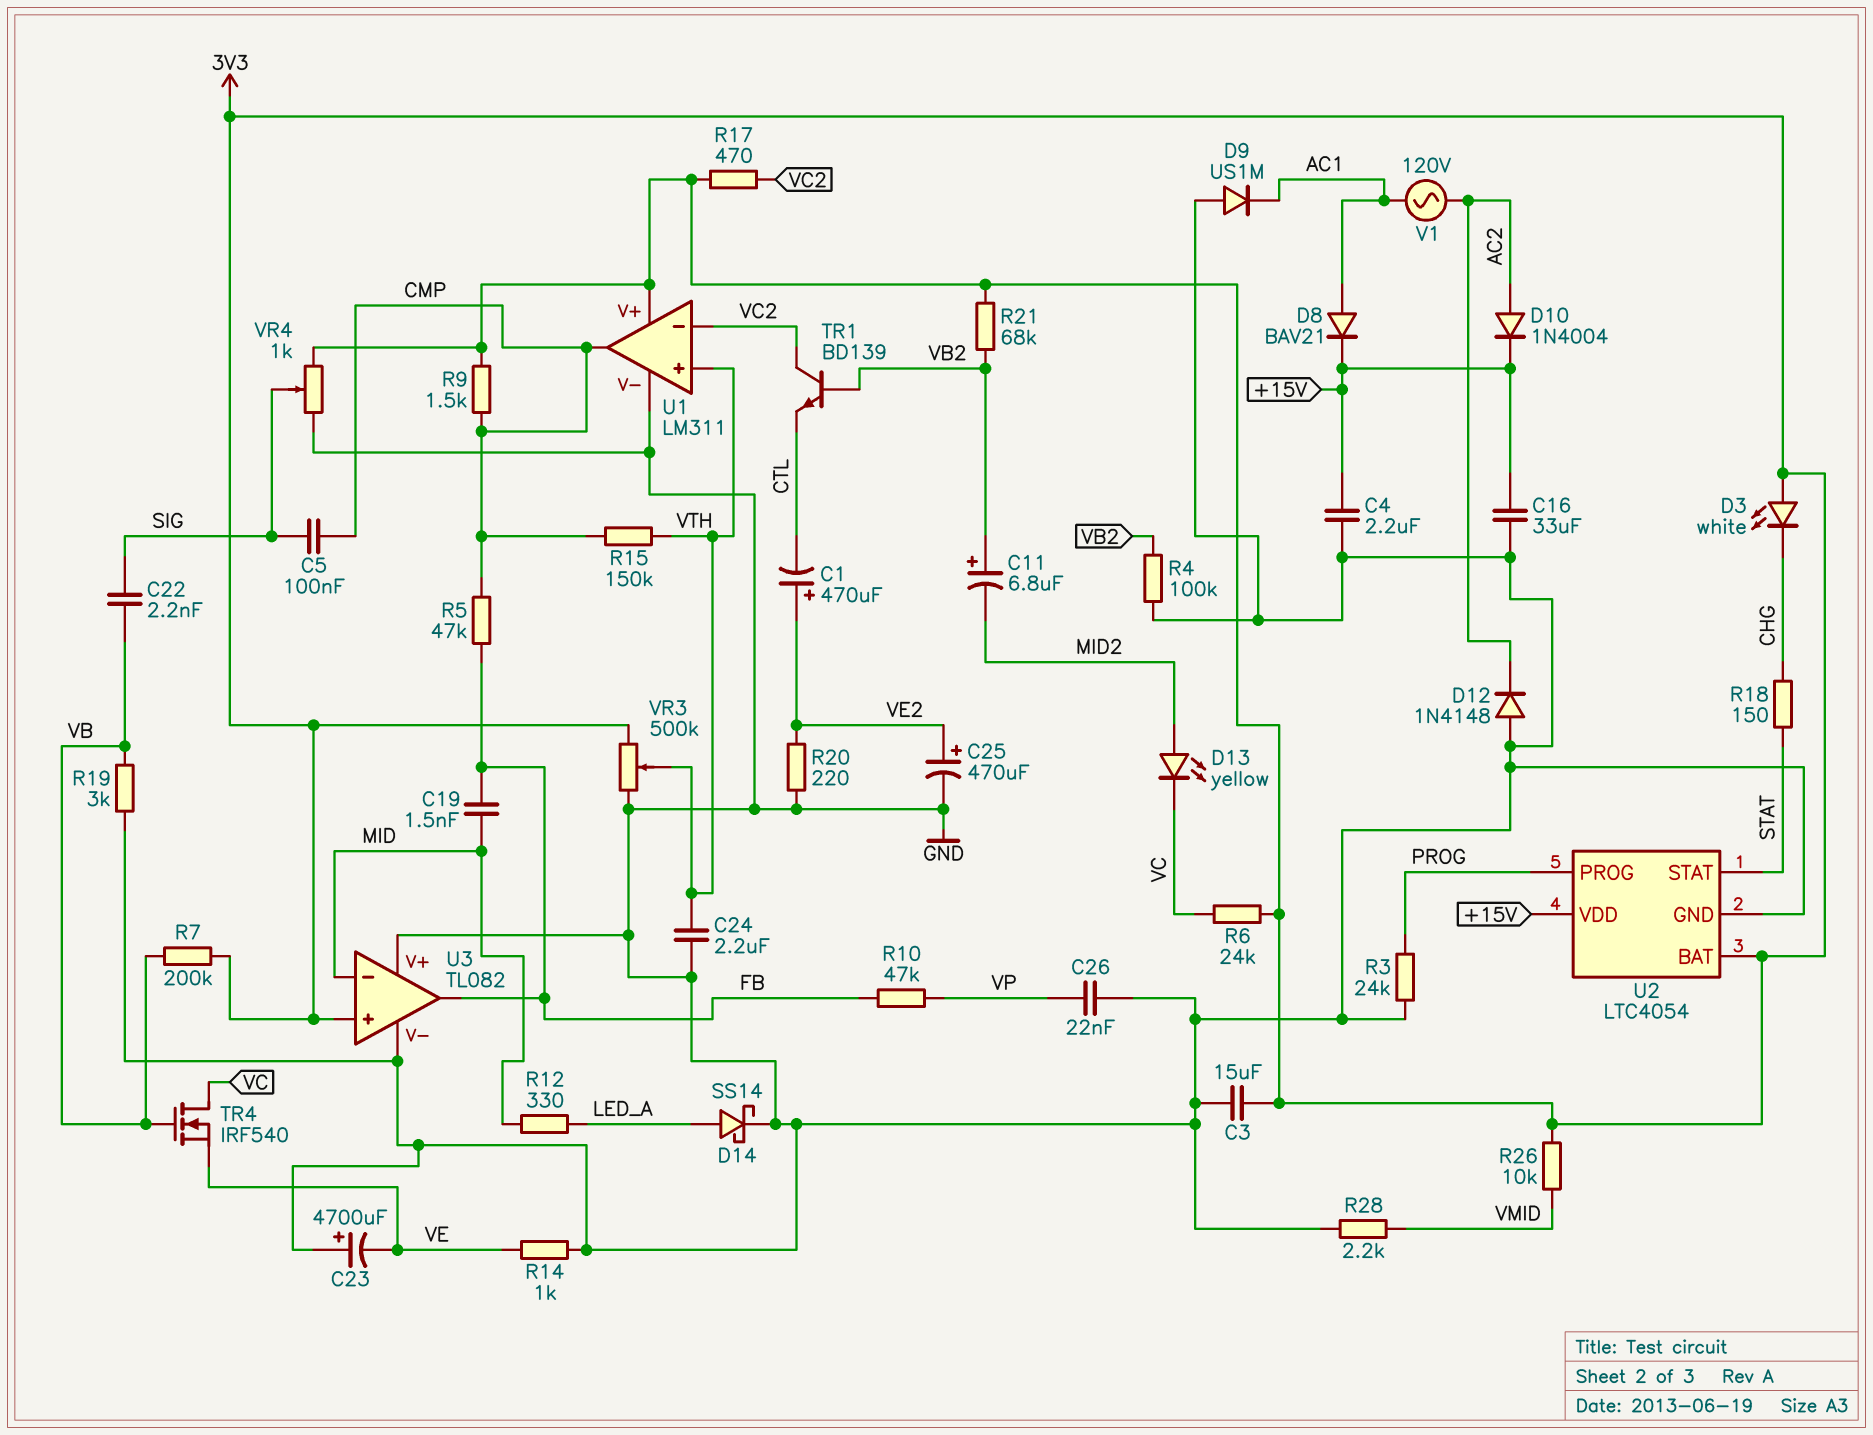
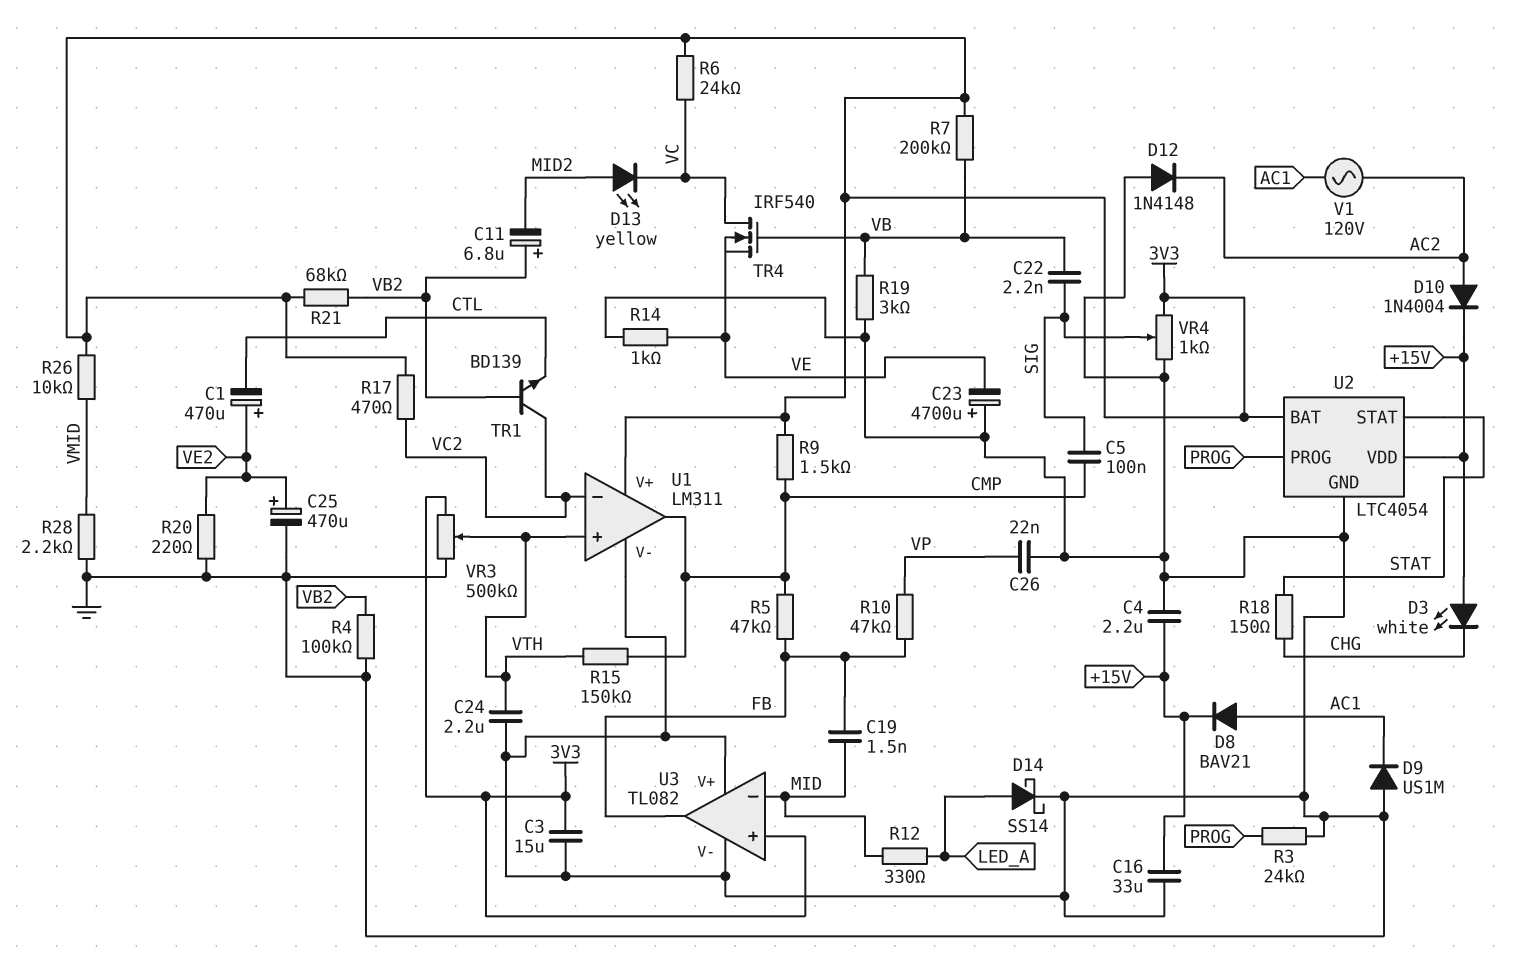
D3: LED white (A 3V3, K CHG) -> LED white (A +15V, K CHG)

